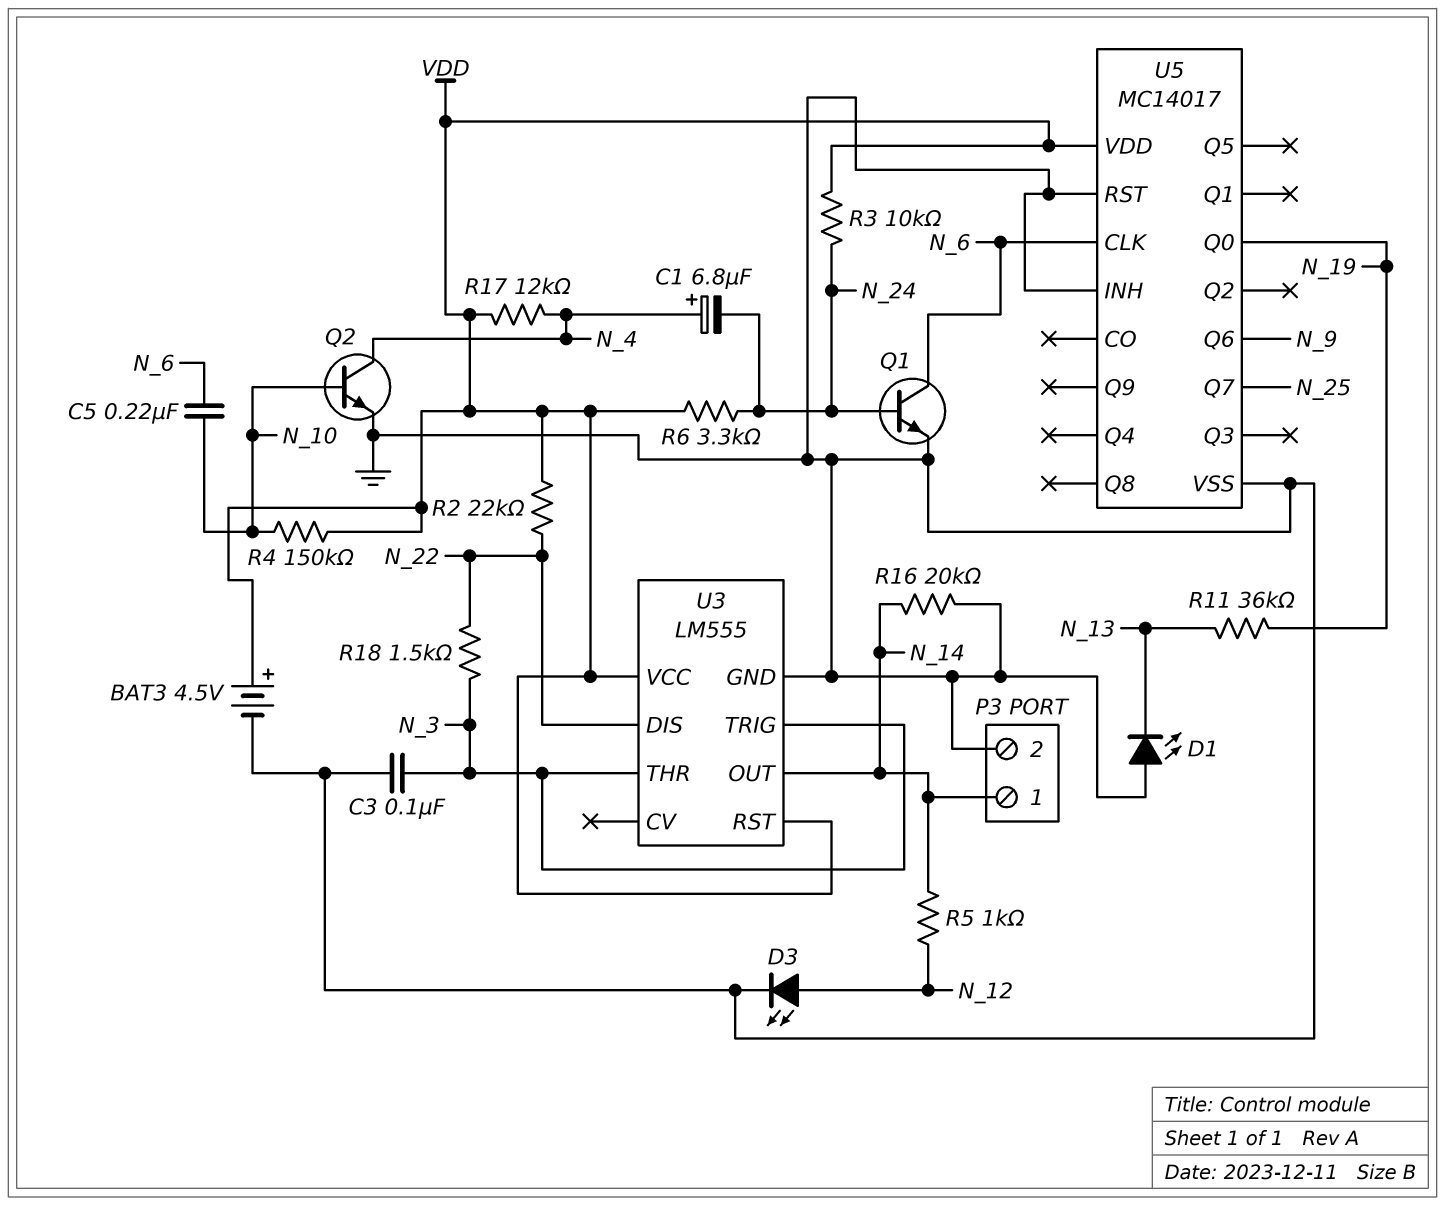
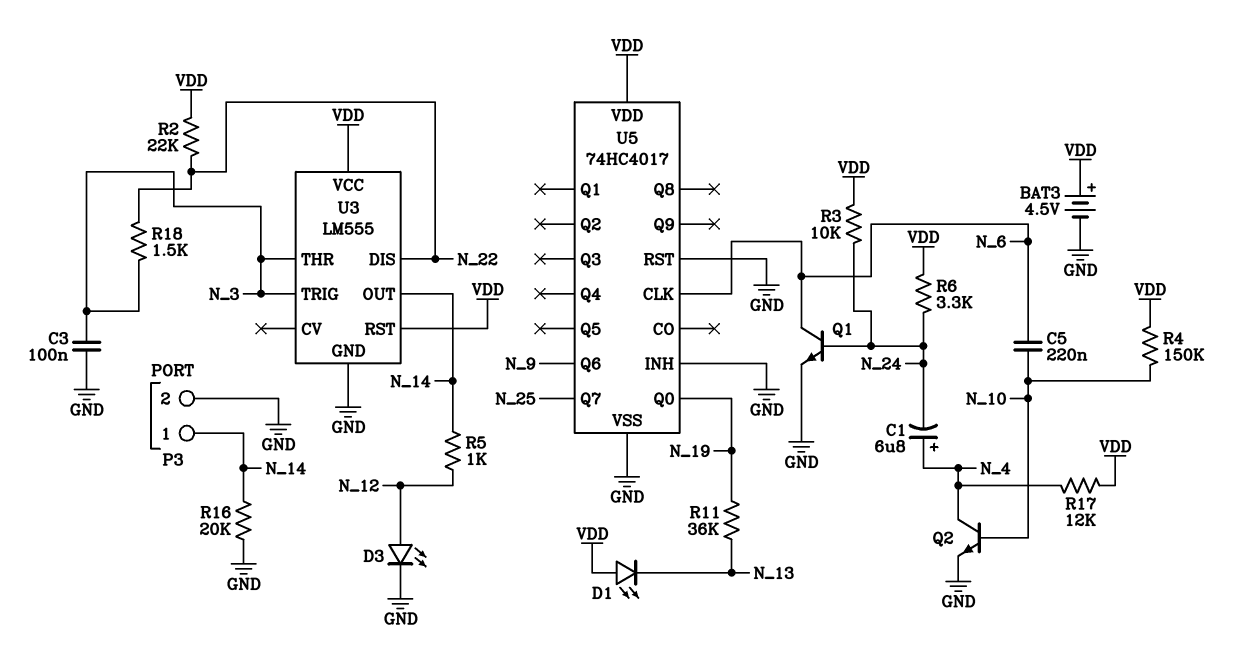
D1: LED (A GND, K N_13) -> LED (A VDD, K N_13)
U5: MC14017 -> 74HC4017

